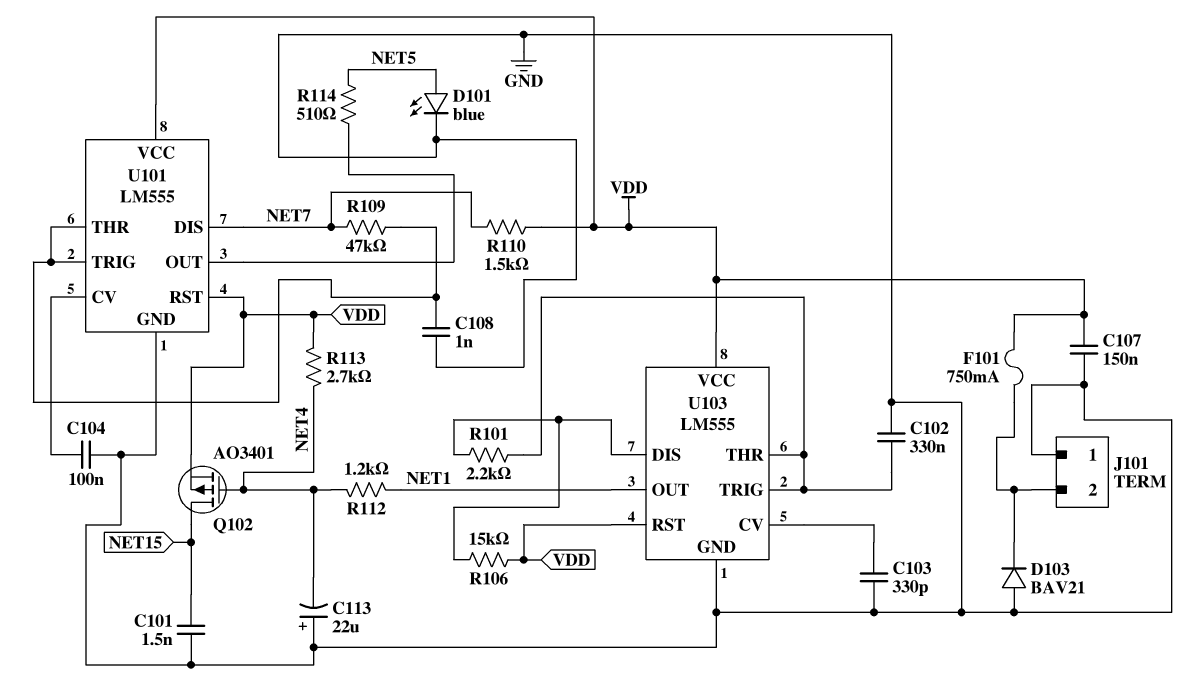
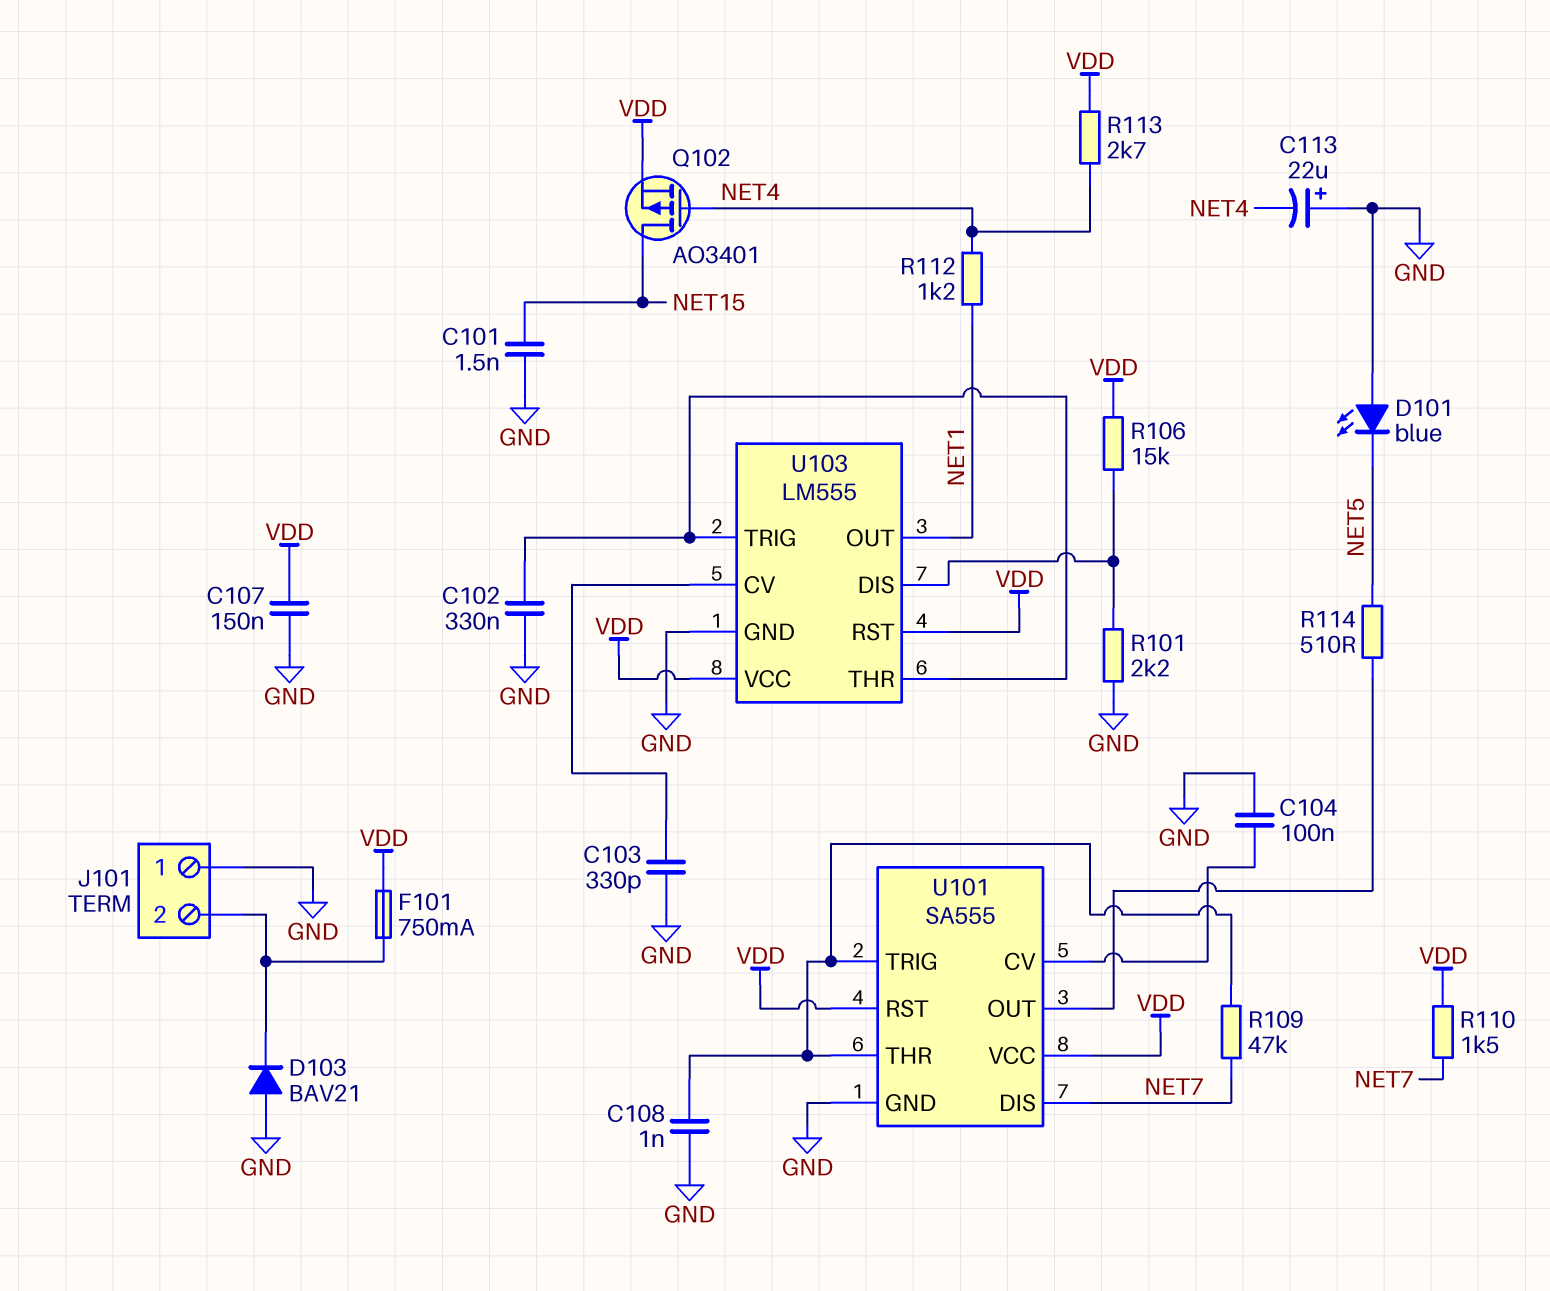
D101: LED blue (A NET5, K GND) -> LED blue (A GND, K NET5)
R101: 2.2k (U103/DIS, U103/THR) -> 2.2k (GND, U103/DIS)
U101: LM555 -> SA555

